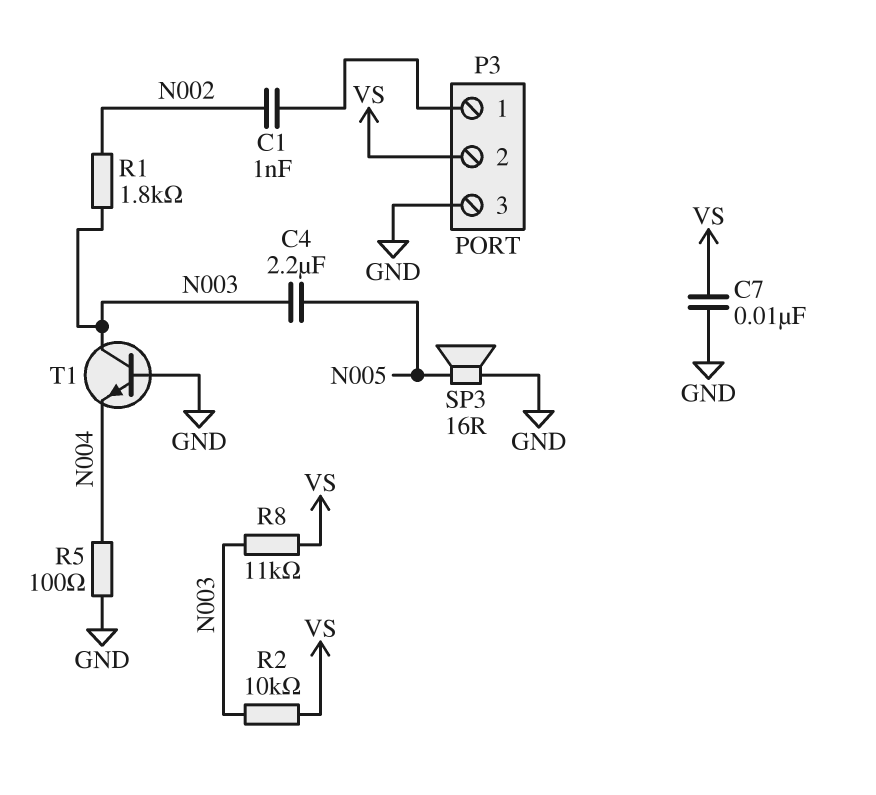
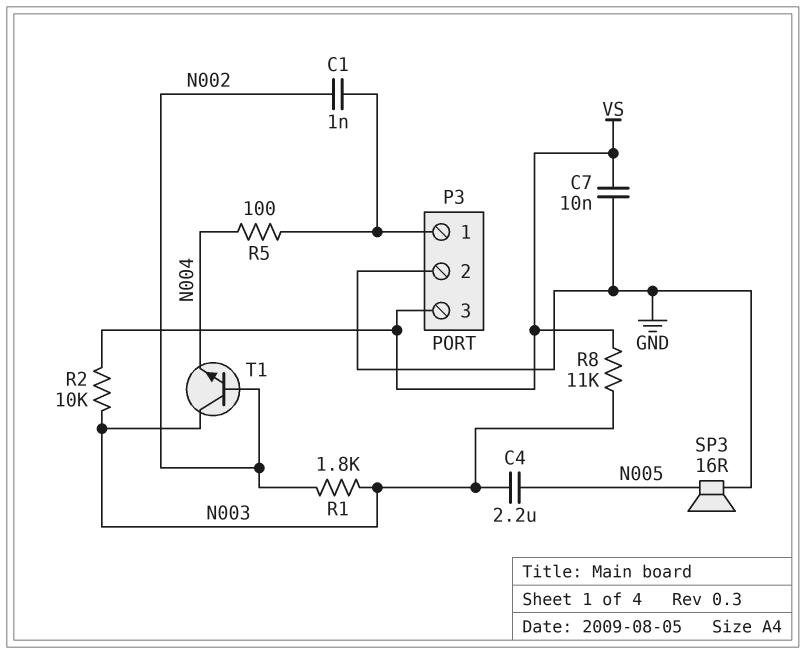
P3 pin 2: VS -> GND
P3 pin 3: GND -> VS
R5: 100 (GND, N004) -> 100 (N004, P3/1)
T1: NPN (B GND, C N003, E N004) -> NPN (B N002, C N003, E N004)

